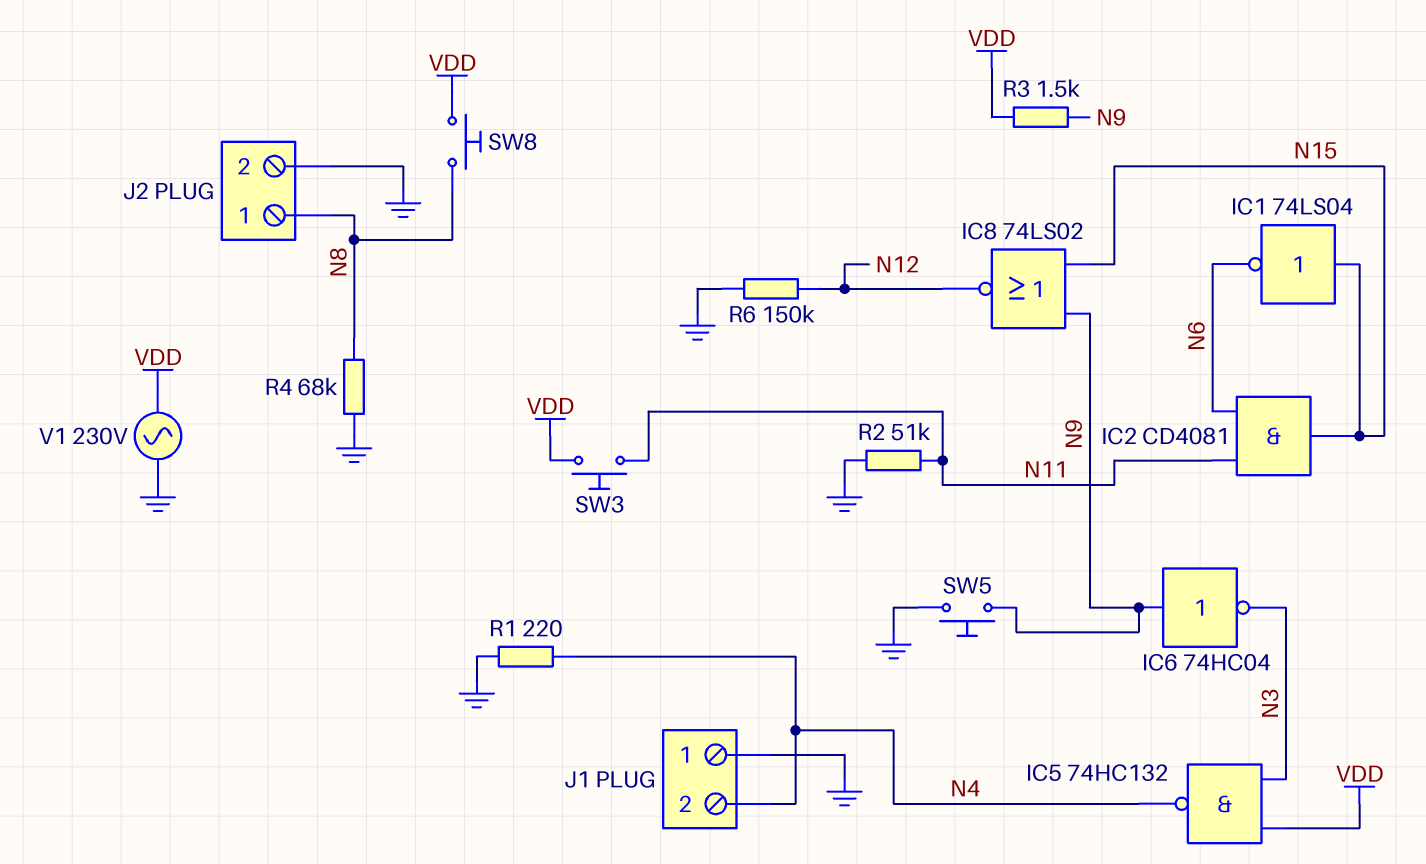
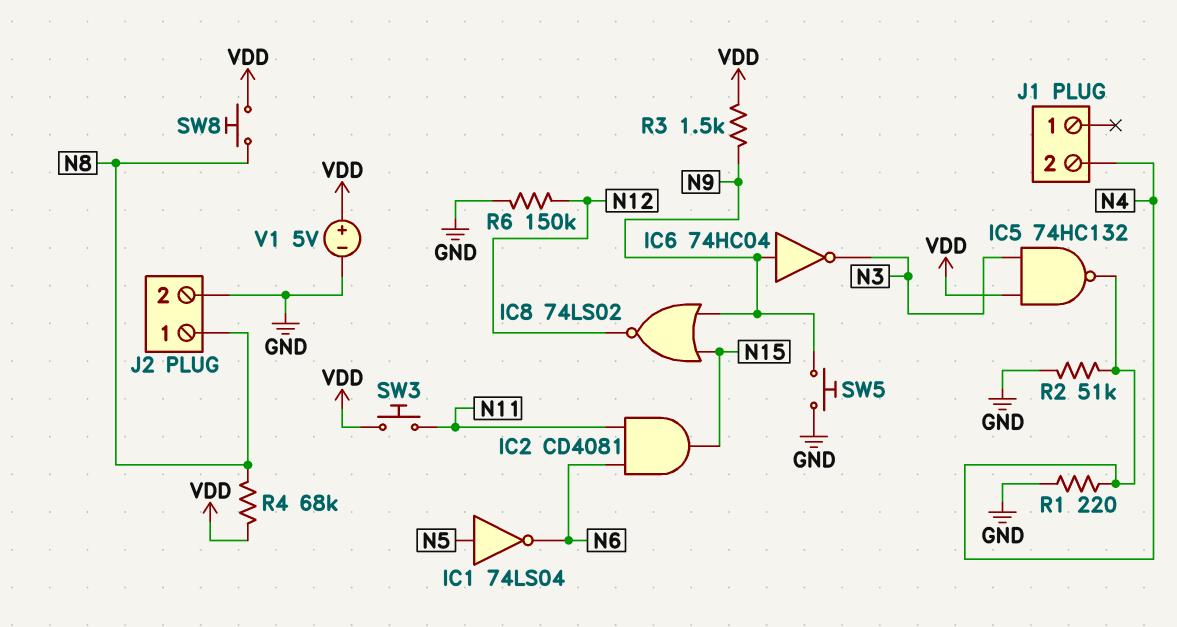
IC1: NOT 74LS04 (in N15, out N6) -> NOT 74LS04 (in N5, out N6)
J1 pin 1: GND -> none
R2: 51k (GND, N11) -> 51k (GND, N4)
R4: 68k (GND, N8) -> 68k (N8, VDD)
V1: AC 230V (GND, VDD) -> 5V (plus VDD, minus GND)

